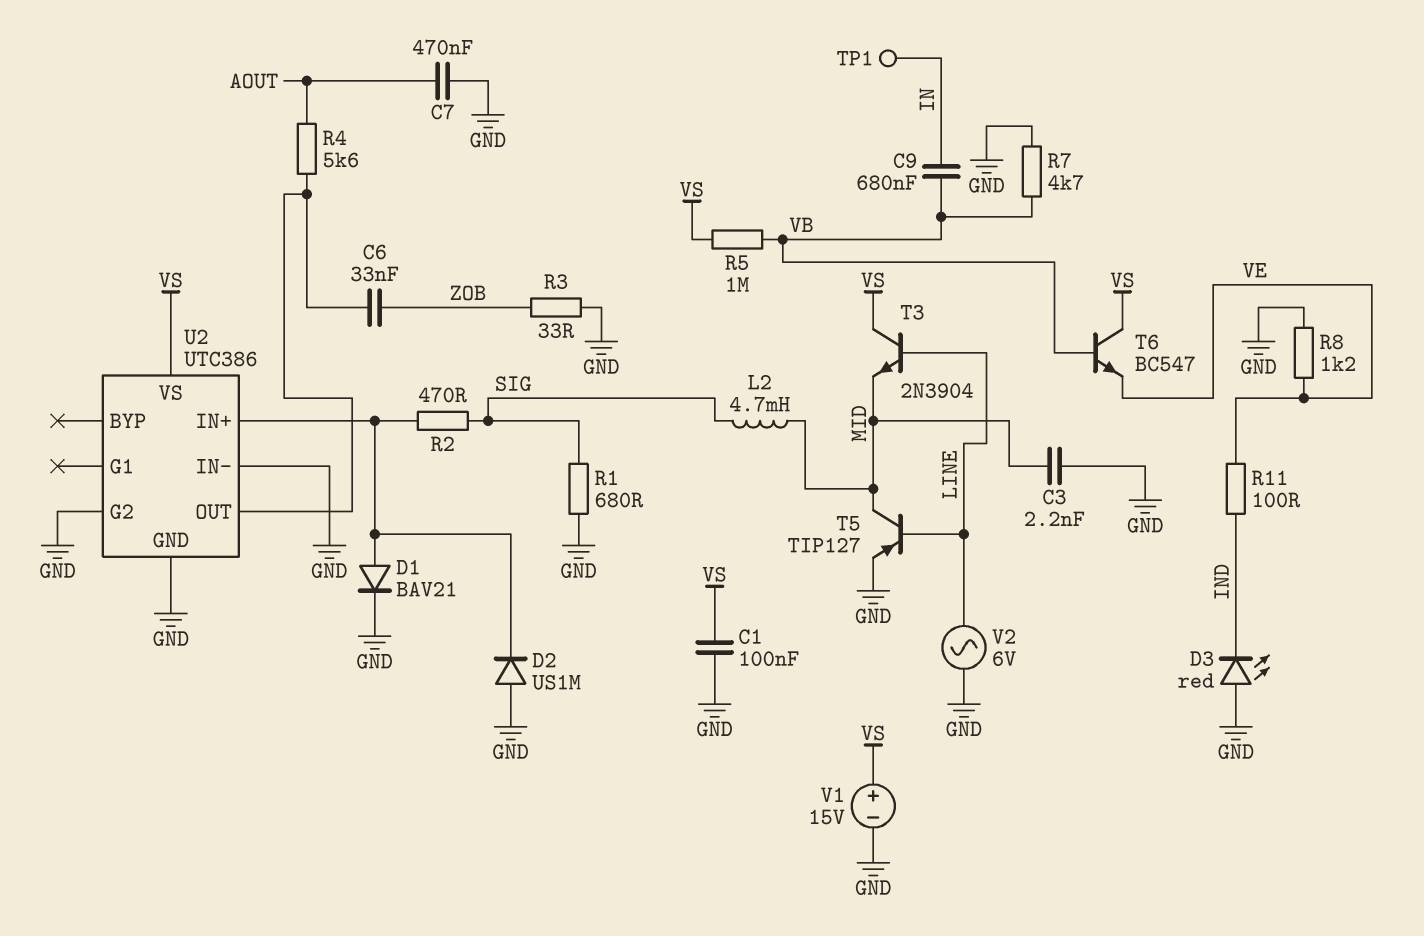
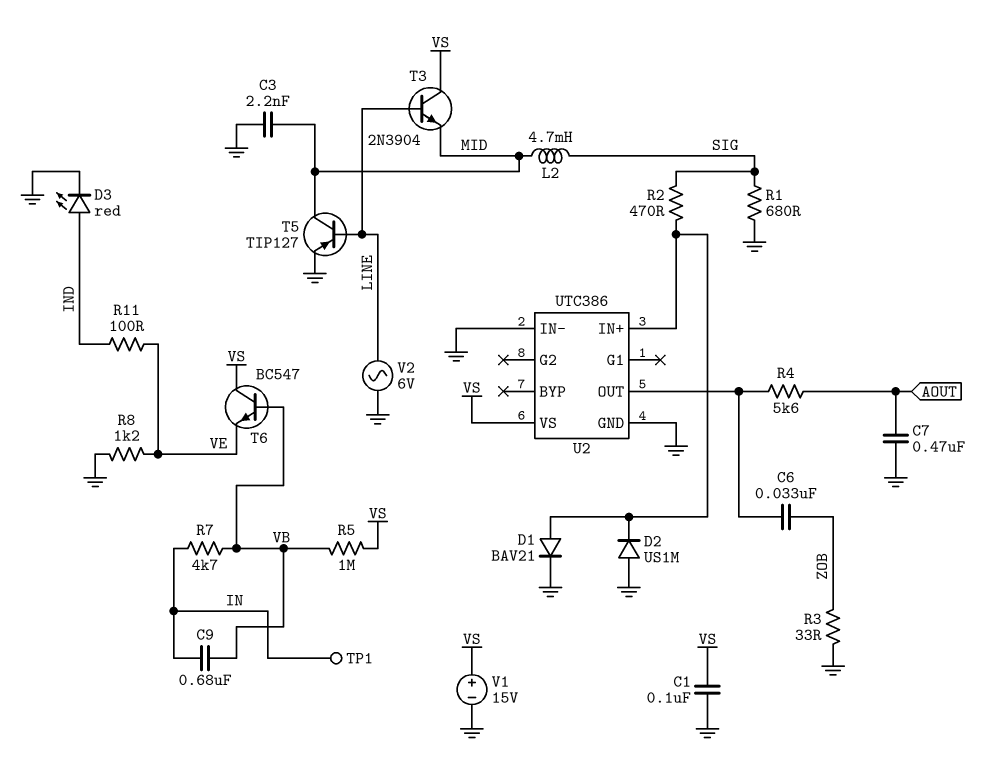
D3: LED red (A GND, K IND) -> LED red (A IND, K GND)
R7: 4.7k (GND, VB) -> 4.7k (IN, VB)
U2 pin G2: GND -> none

